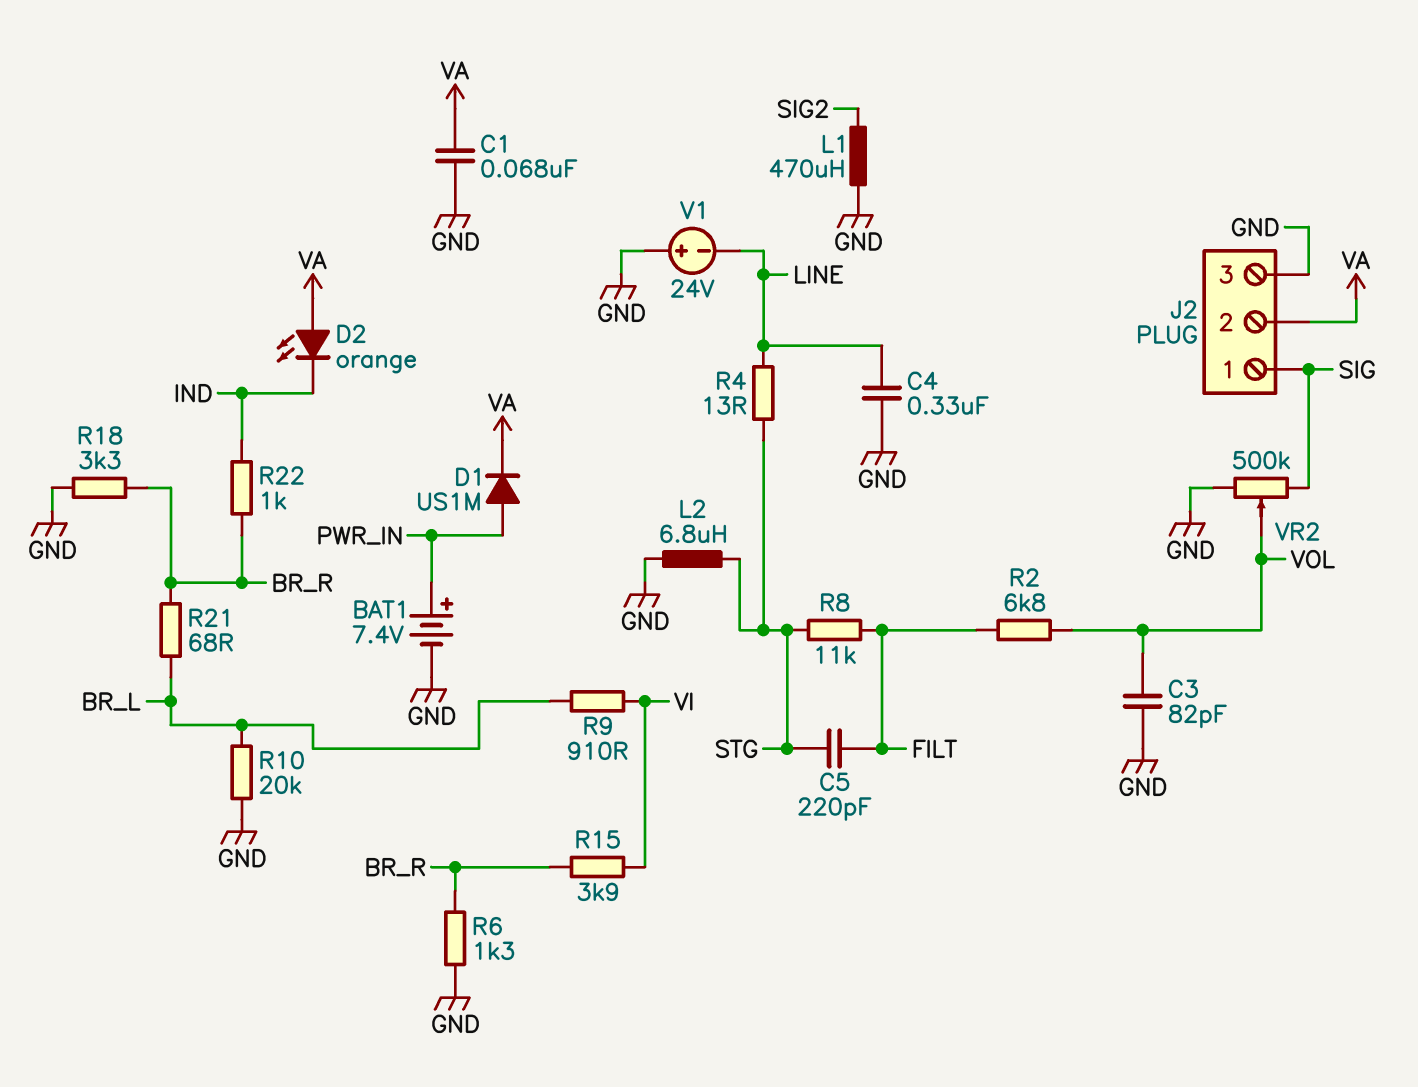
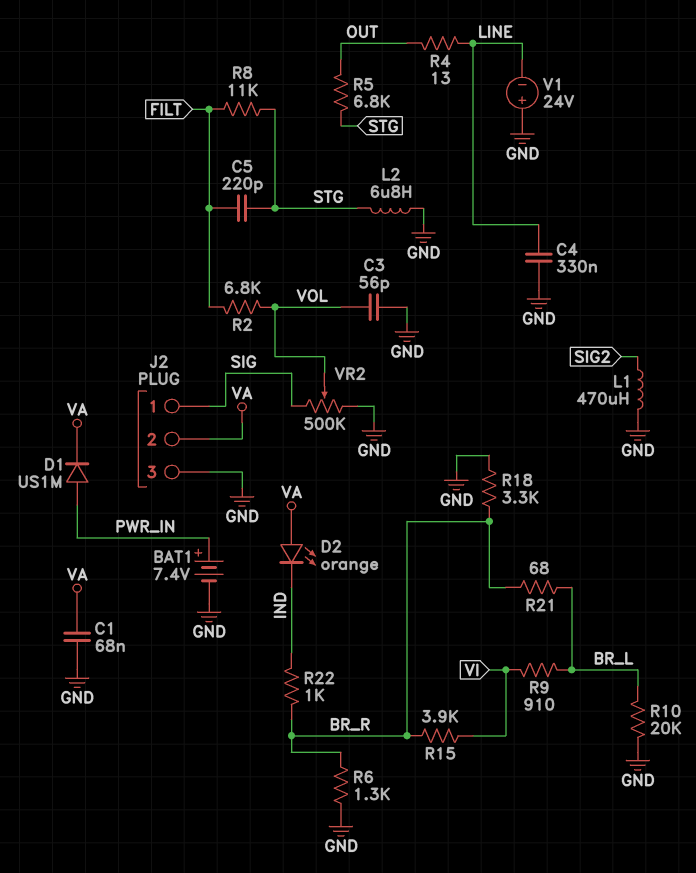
C3: 82pF (GND, VOL) -> 56pF (GND, VOL)
R4: 13 (LINE, STG) -> 13 (LINE, OUT)
R5: none -> 6.8k (OUT, STG)

